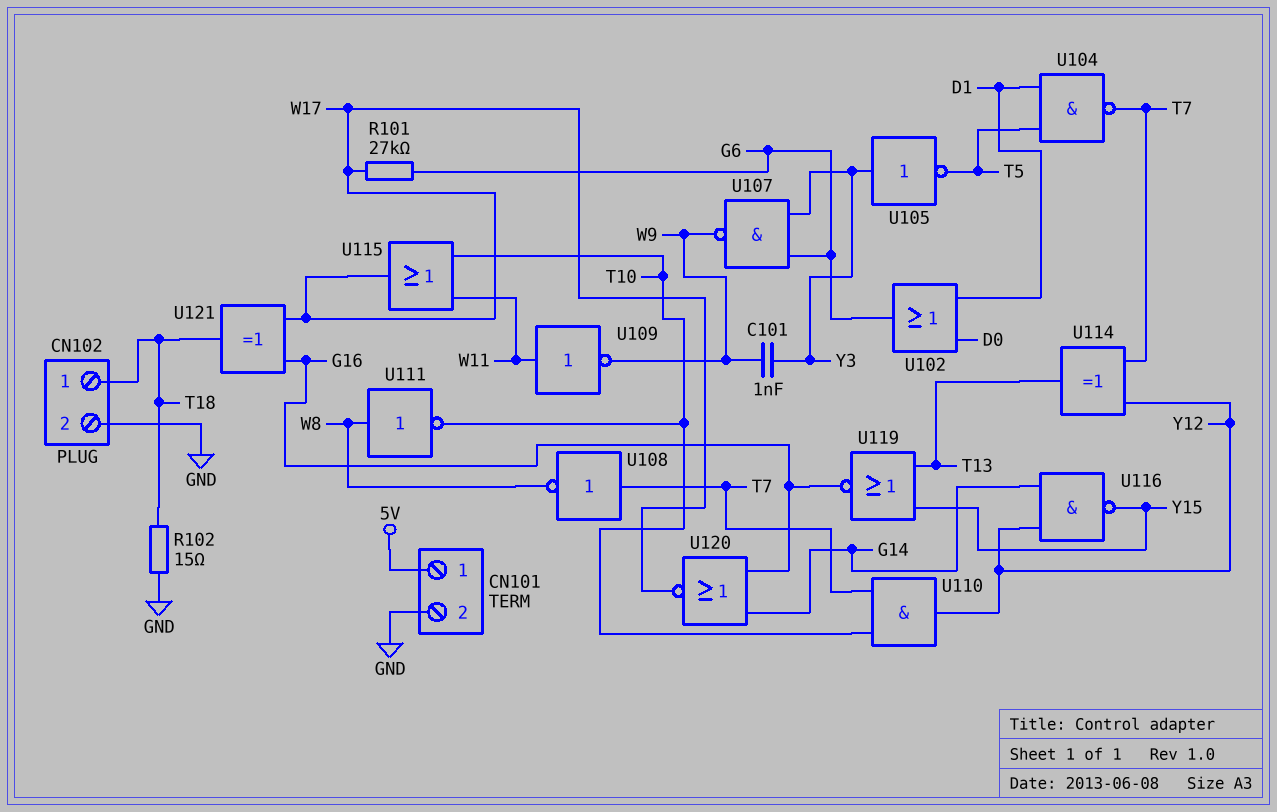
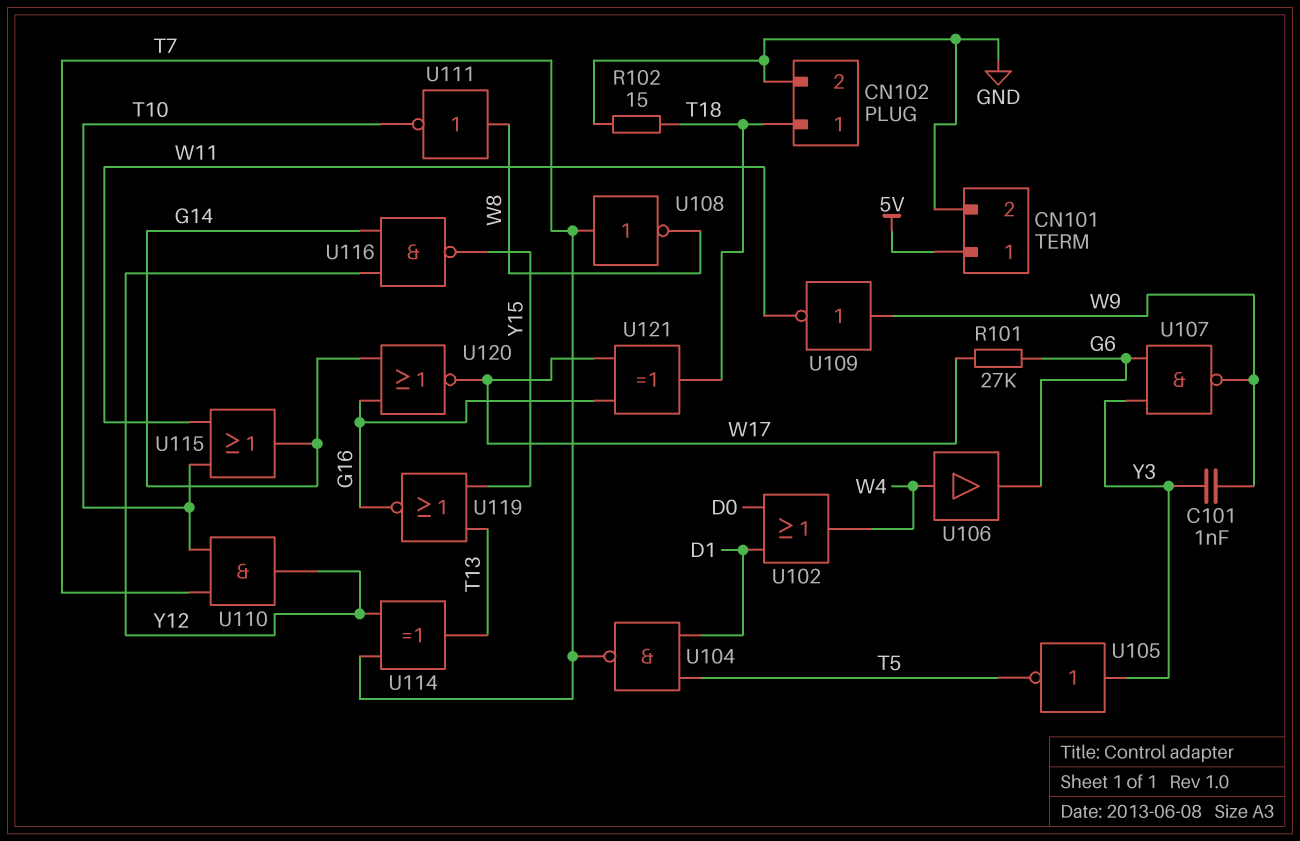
U102: OR (in D0, in D1, out G6) -> OR (in D0, in D1, out W4)
U106: none -> buffer (in W4, out G6)
U109: NOT (in W11, out W9) -> NOT (in W9, out W11)
U115: OR (in T10, in W11, out W17) -> OR (in T10, in W11, out G14)

